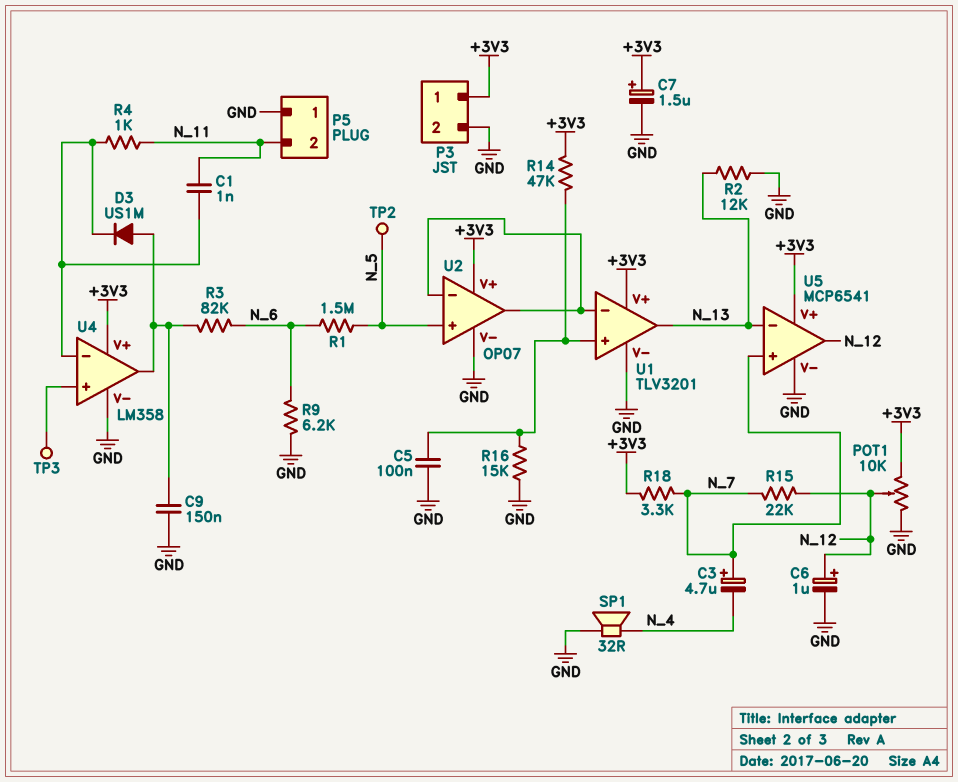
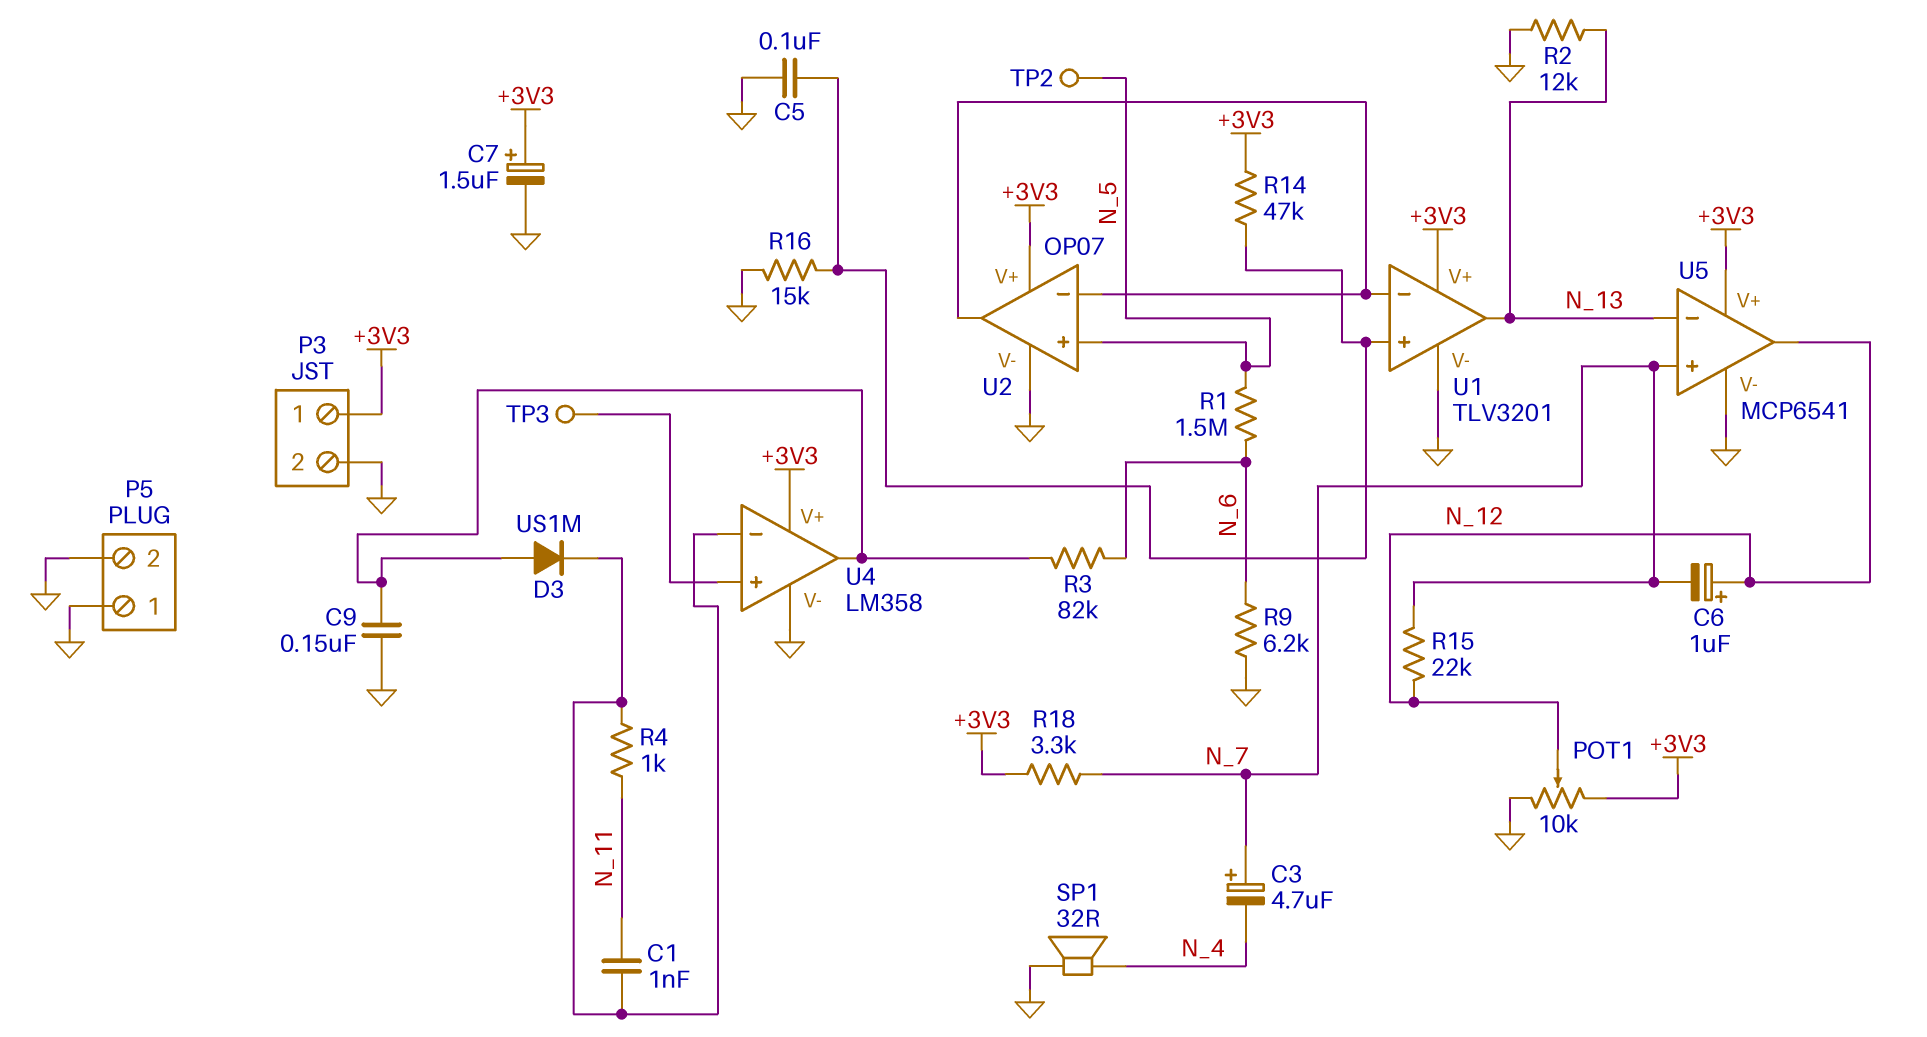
C6: 1uF (plus N_12, minus GND) -> 1uF (plus N_12, minus N_7)
P5 pin 2: N_11 -> GND

